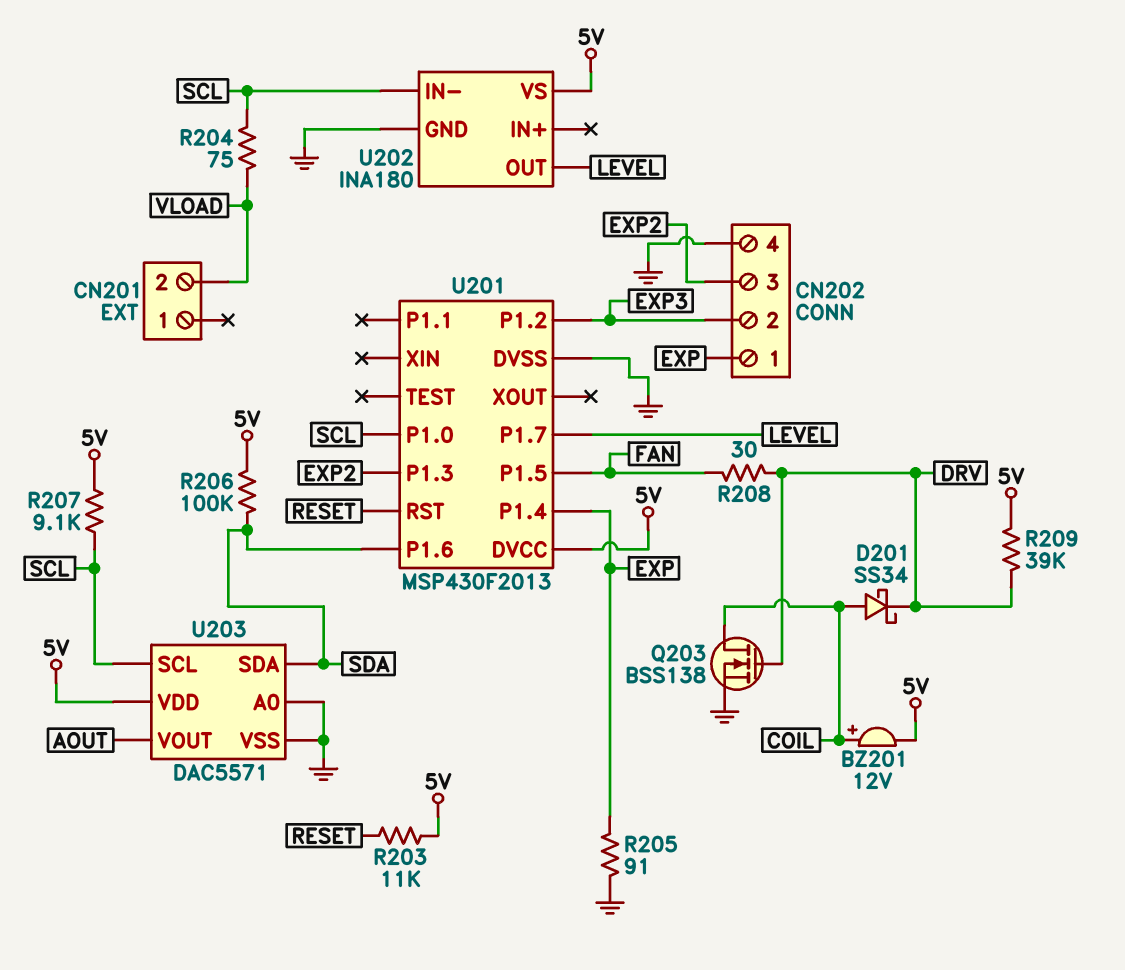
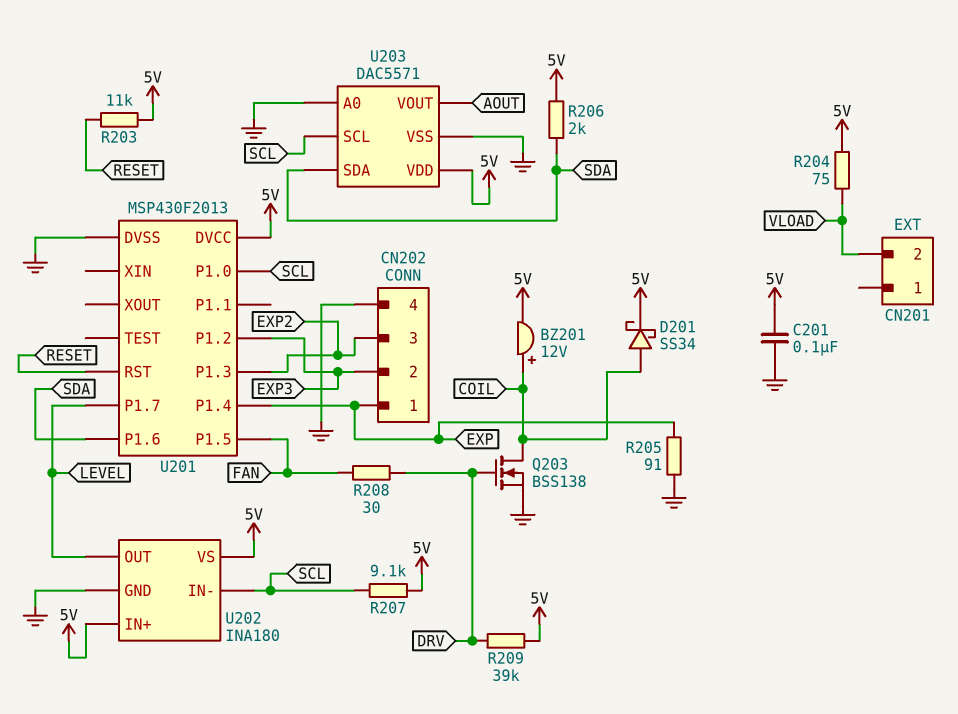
C201: none -> 100nF (5V, GND)
D201: schottky SS34 (A COIL, K DRV) -> schottky SS34 (A COIL, K 5V)
R204: 75 (SCL, VLOAD) -> 75 (5V, VLOAD)
R206: 100k (5V, SDA) -> 2k (5V, SDA)
U202 pin IN+: none -> 5V

